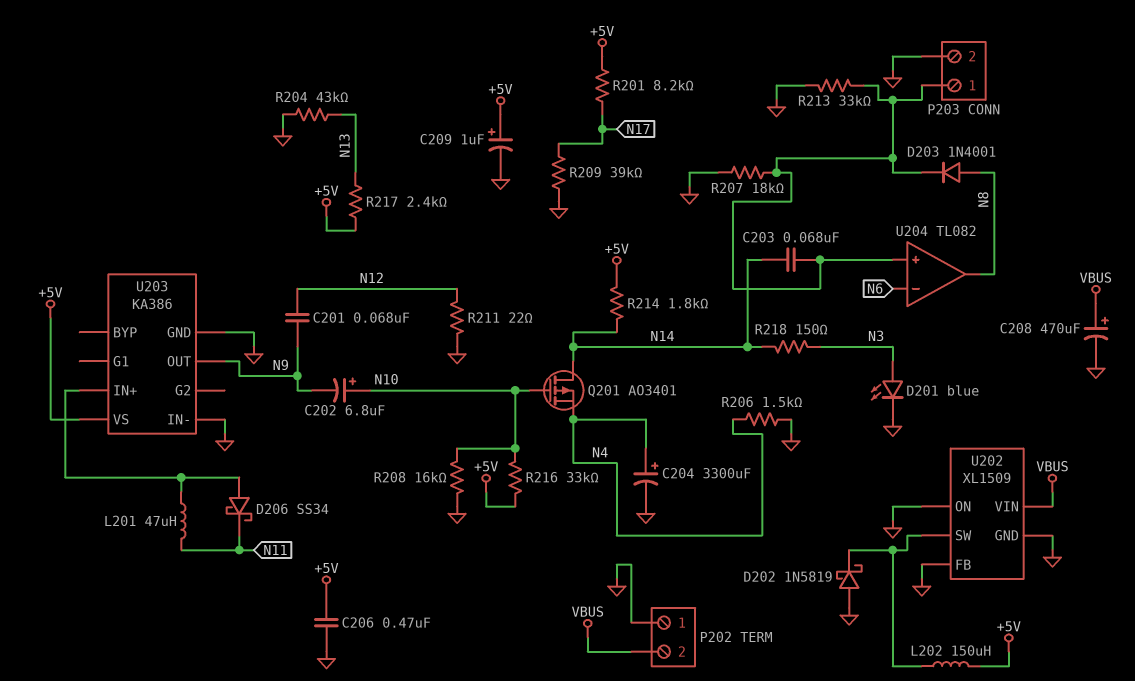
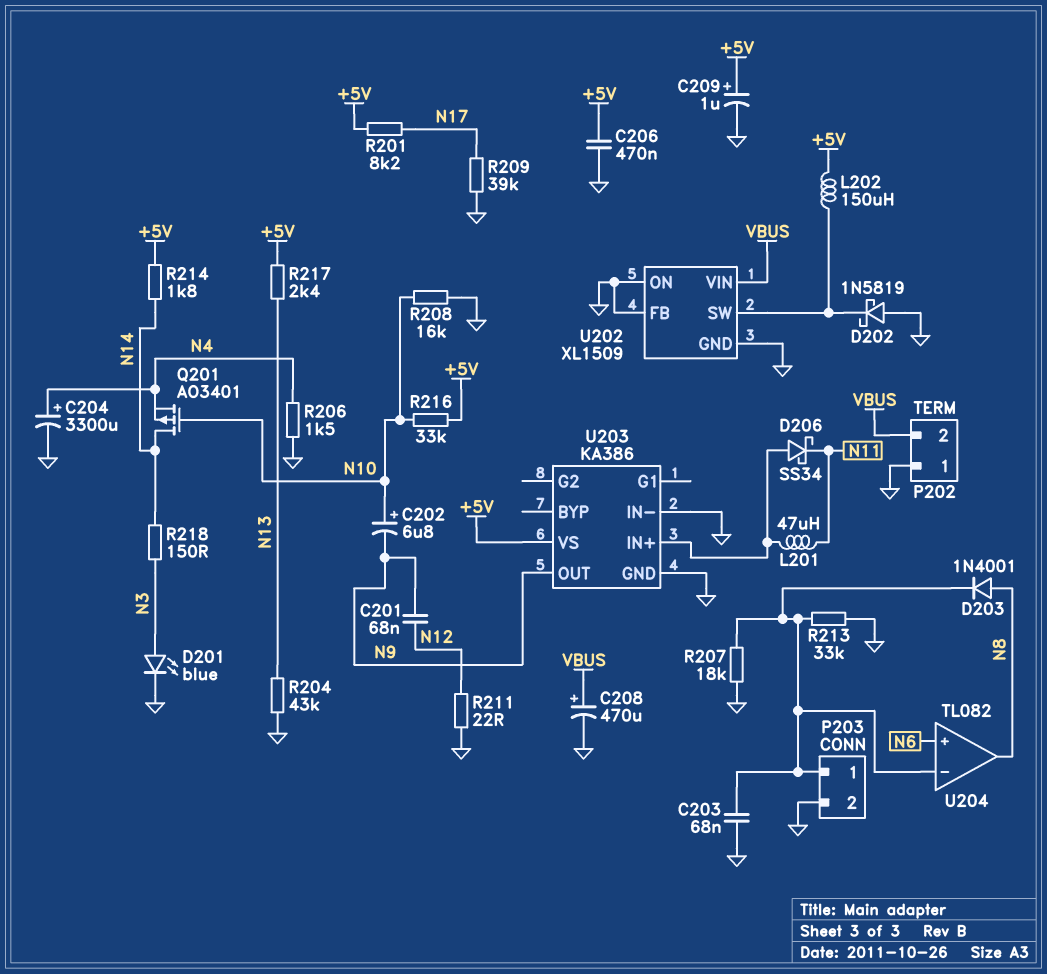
C203: 68nF (N14, P203/1) -> 68nF (GND, P203/1)
U204 pin in+: P203/1 -> N6
U204 pin in-: N6 -> P203/1

